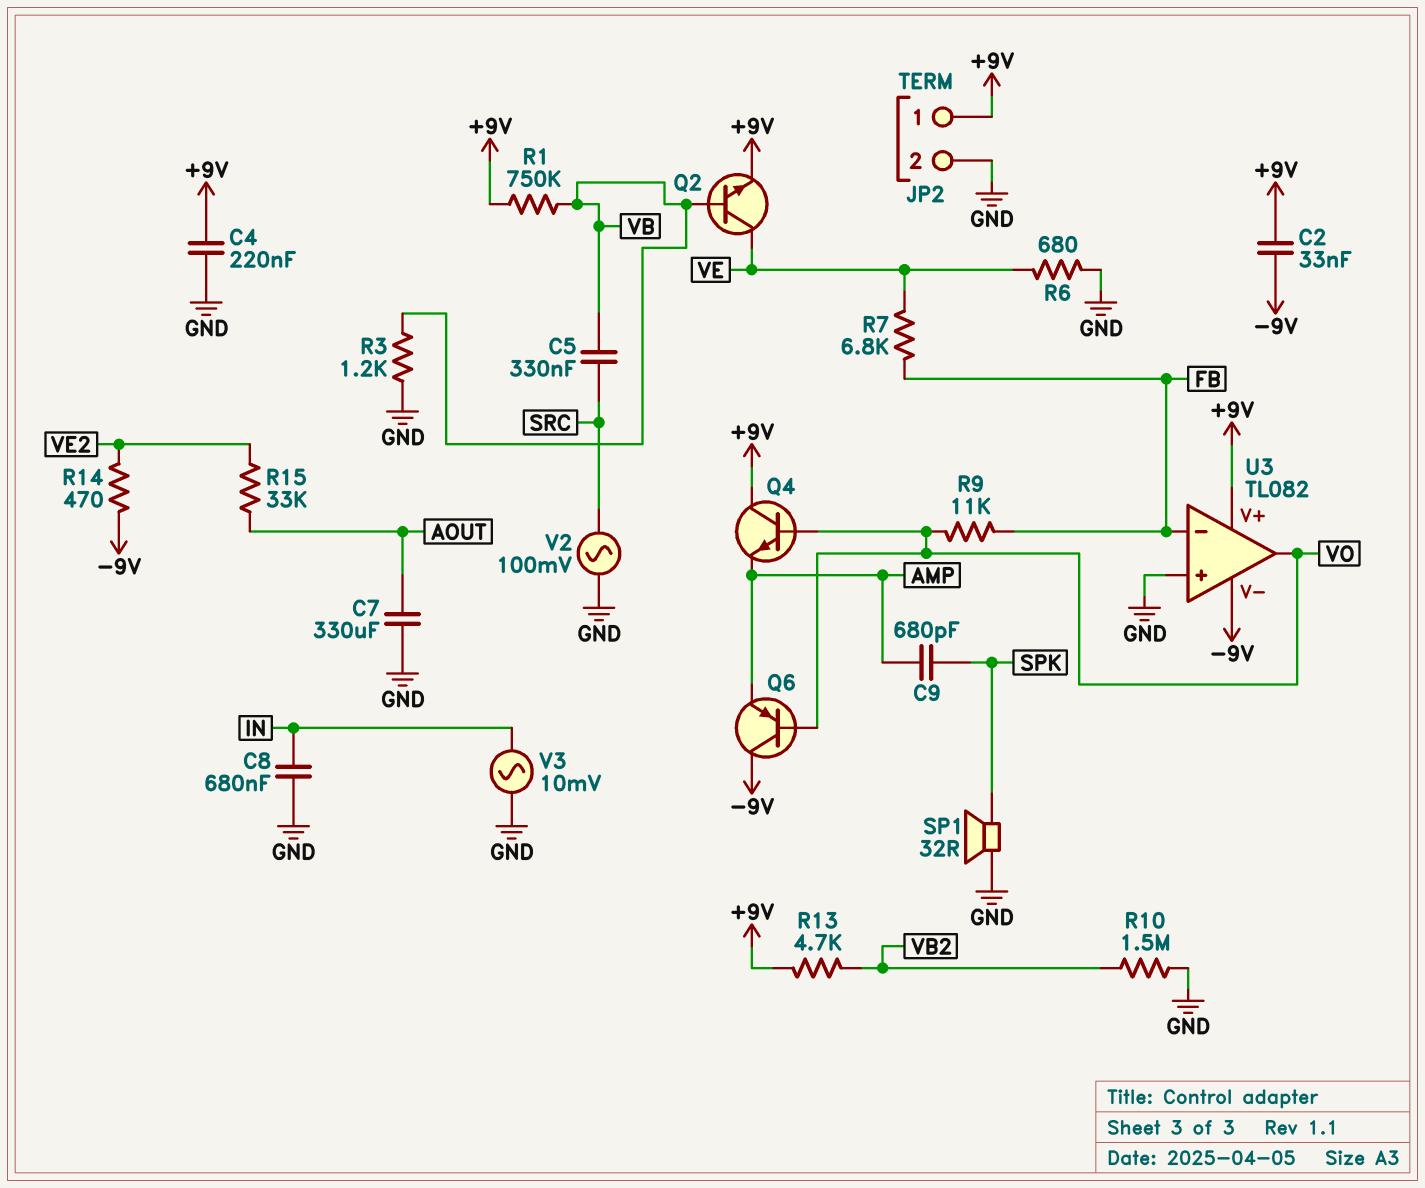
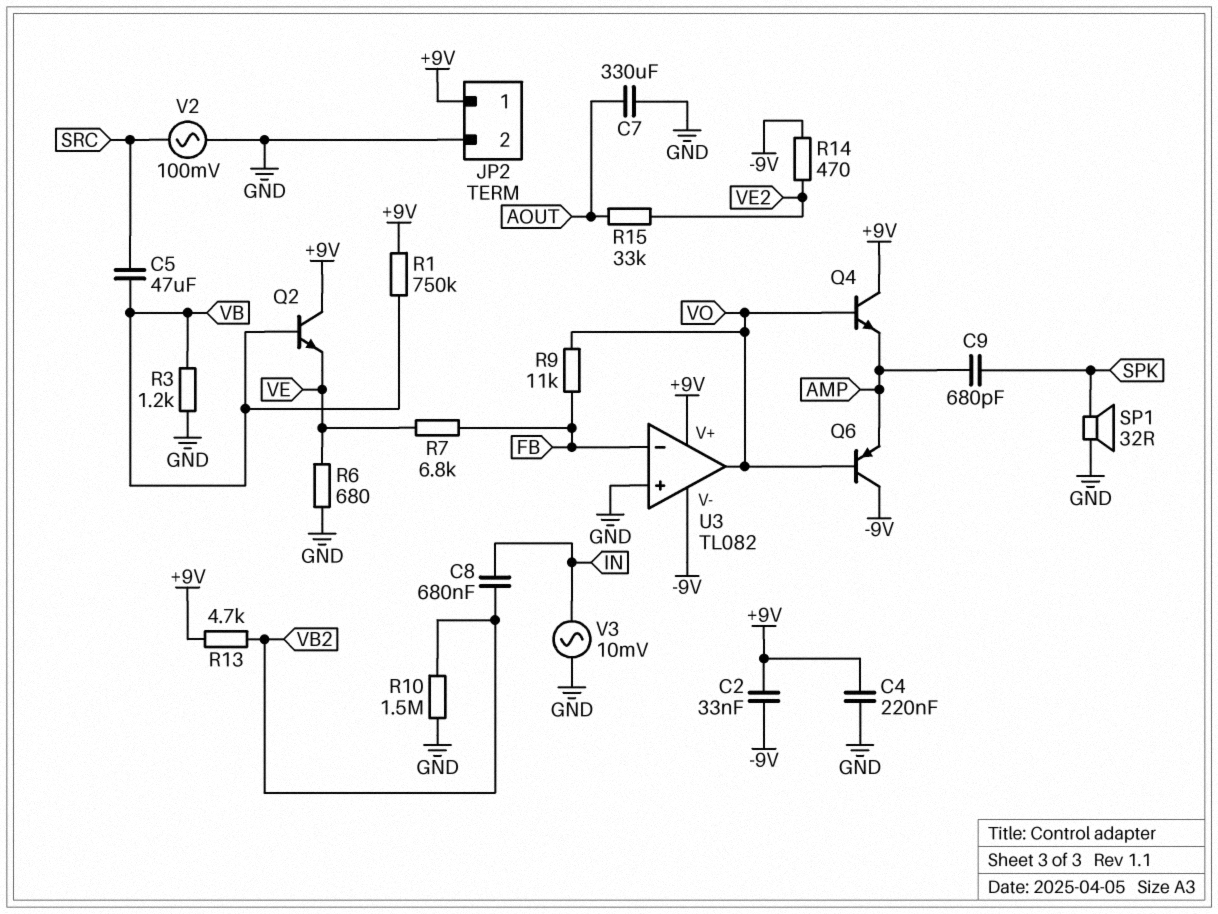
C5: 330nF (SRC, VB) -> 47uF (SRC, VB)
C8: 680nF (GND, IN) -> 680nF (IN, VB2)
Q2: NPN (B VB, C VE, E +9V) -> NPN (B VB, C +9V, E VE)

